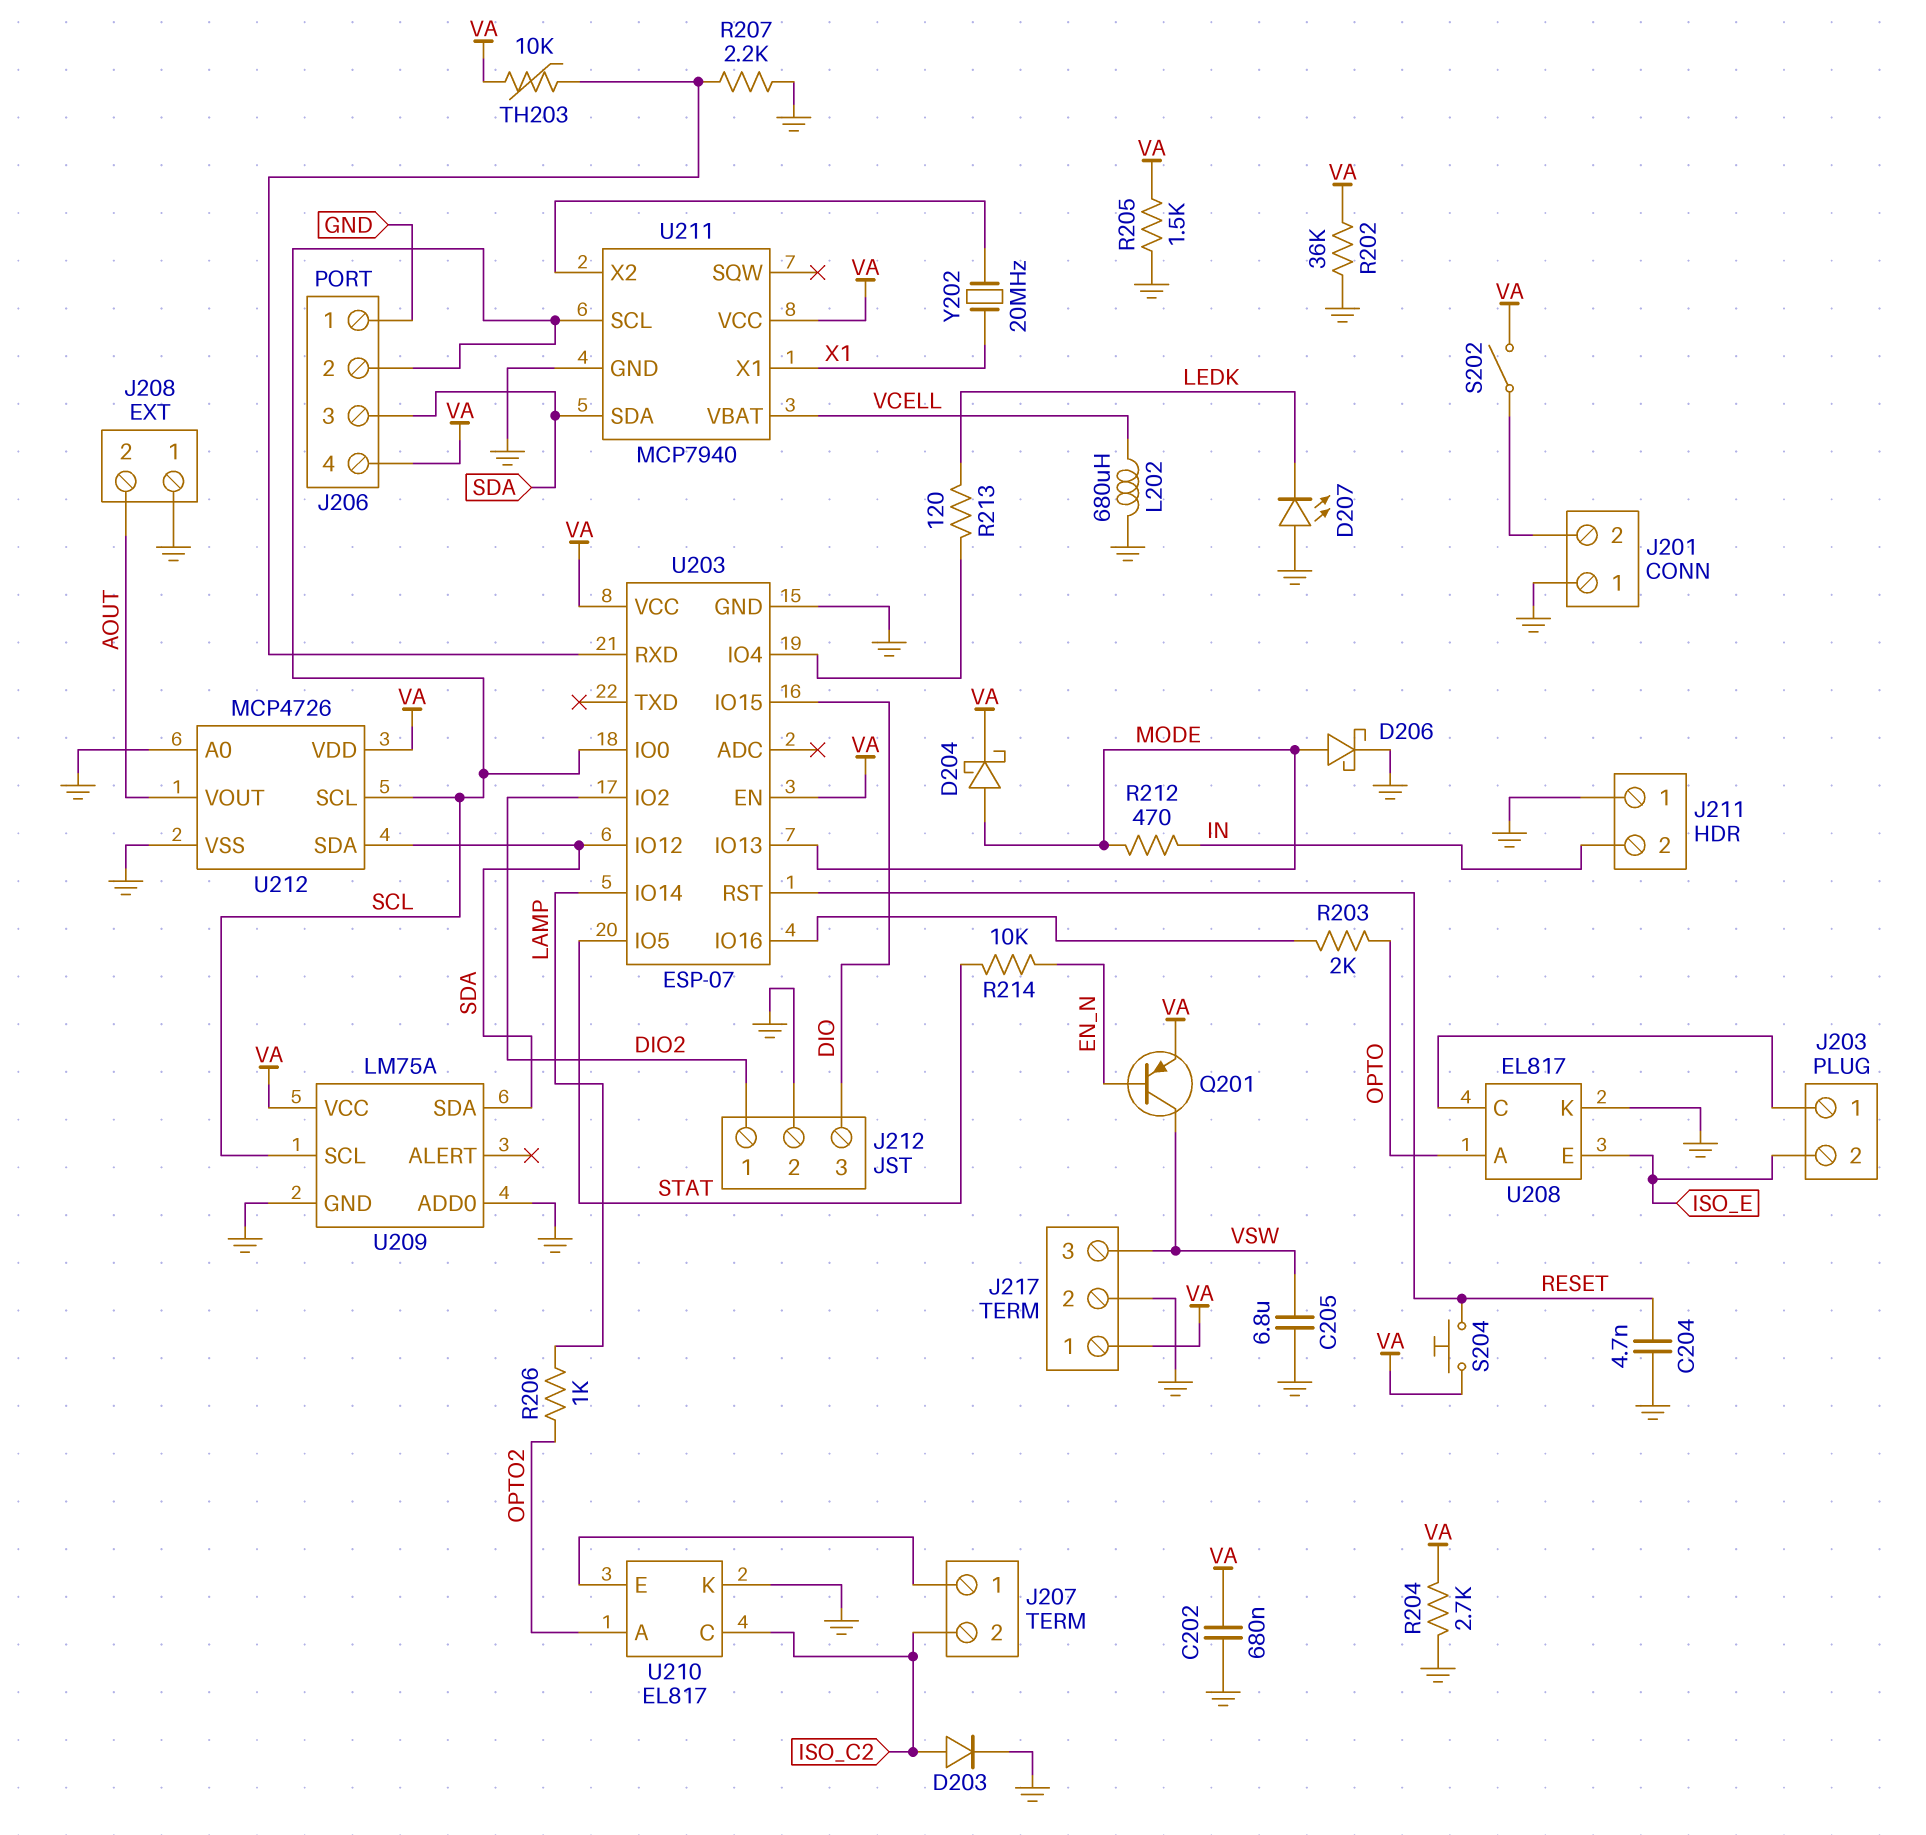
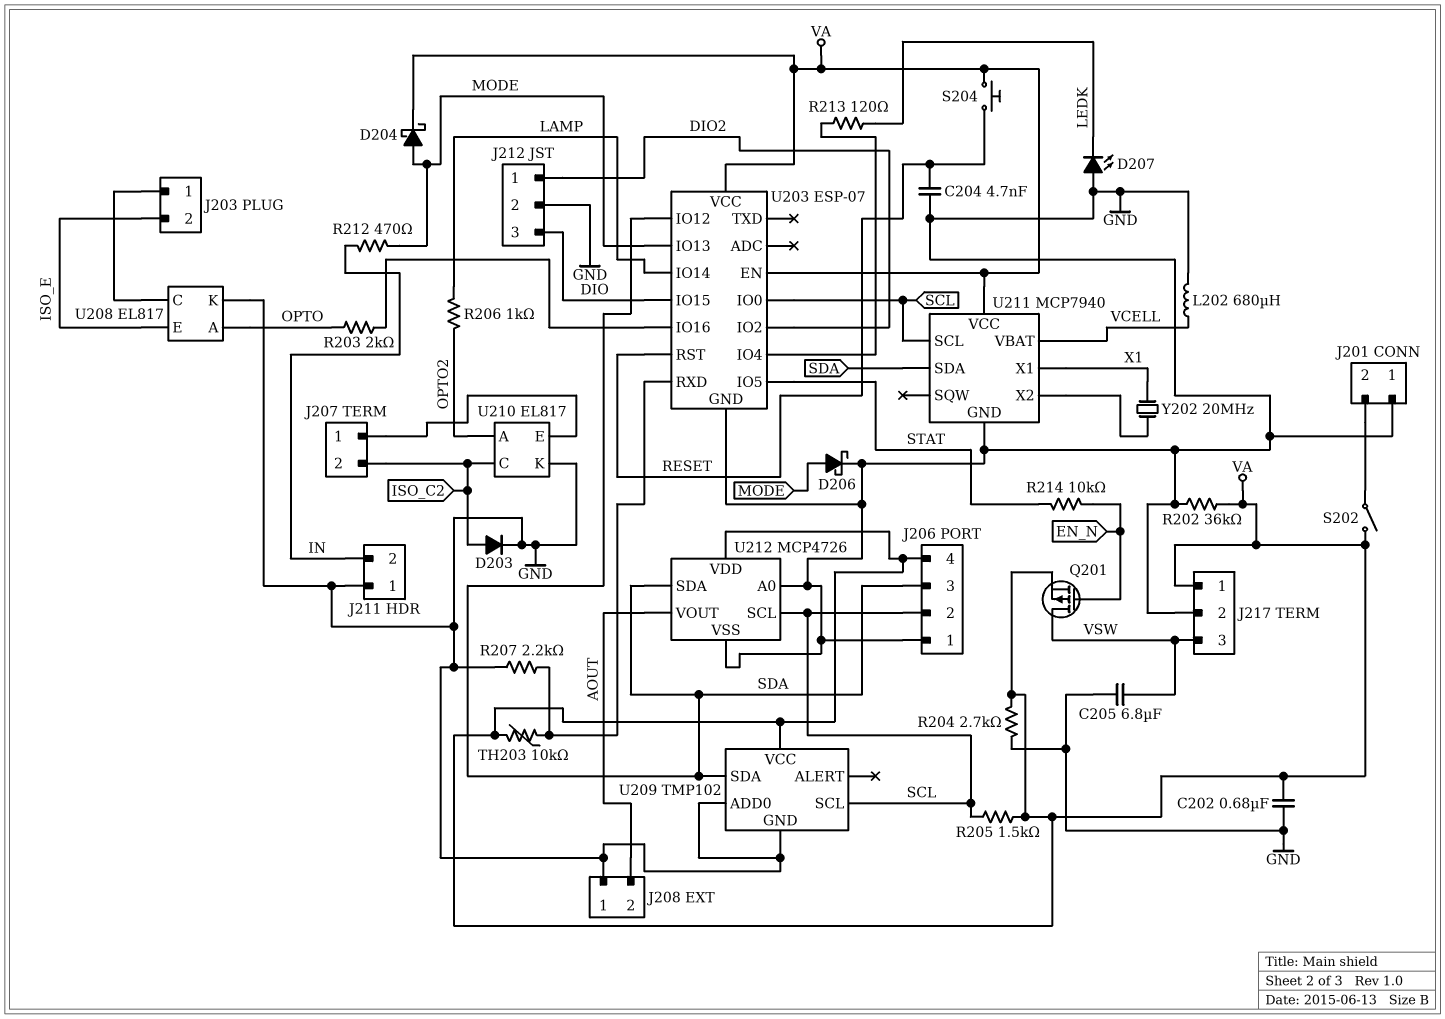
Q201: PNP (B EN_N, C VSW, E VA) -> PMOS (G EN_N, D VSW, S VA)
R205: 1.5k (GND, VA) -> 1.5k (SCL, VA)
U209: LM75A -> TMP102

